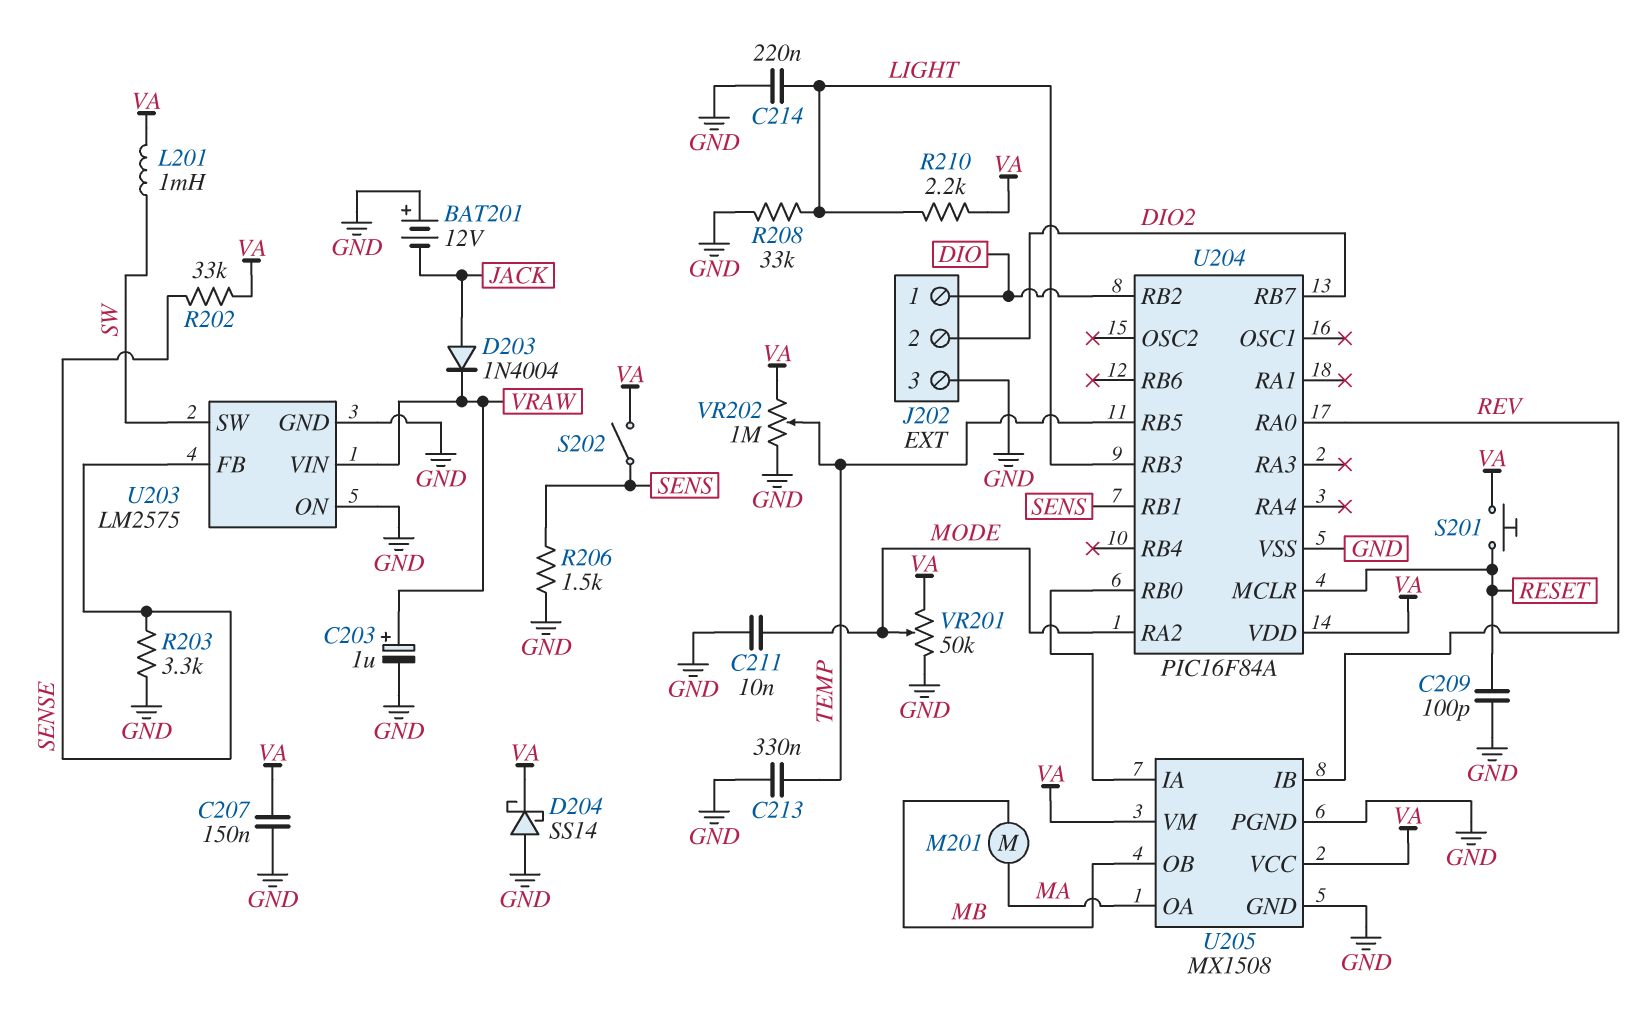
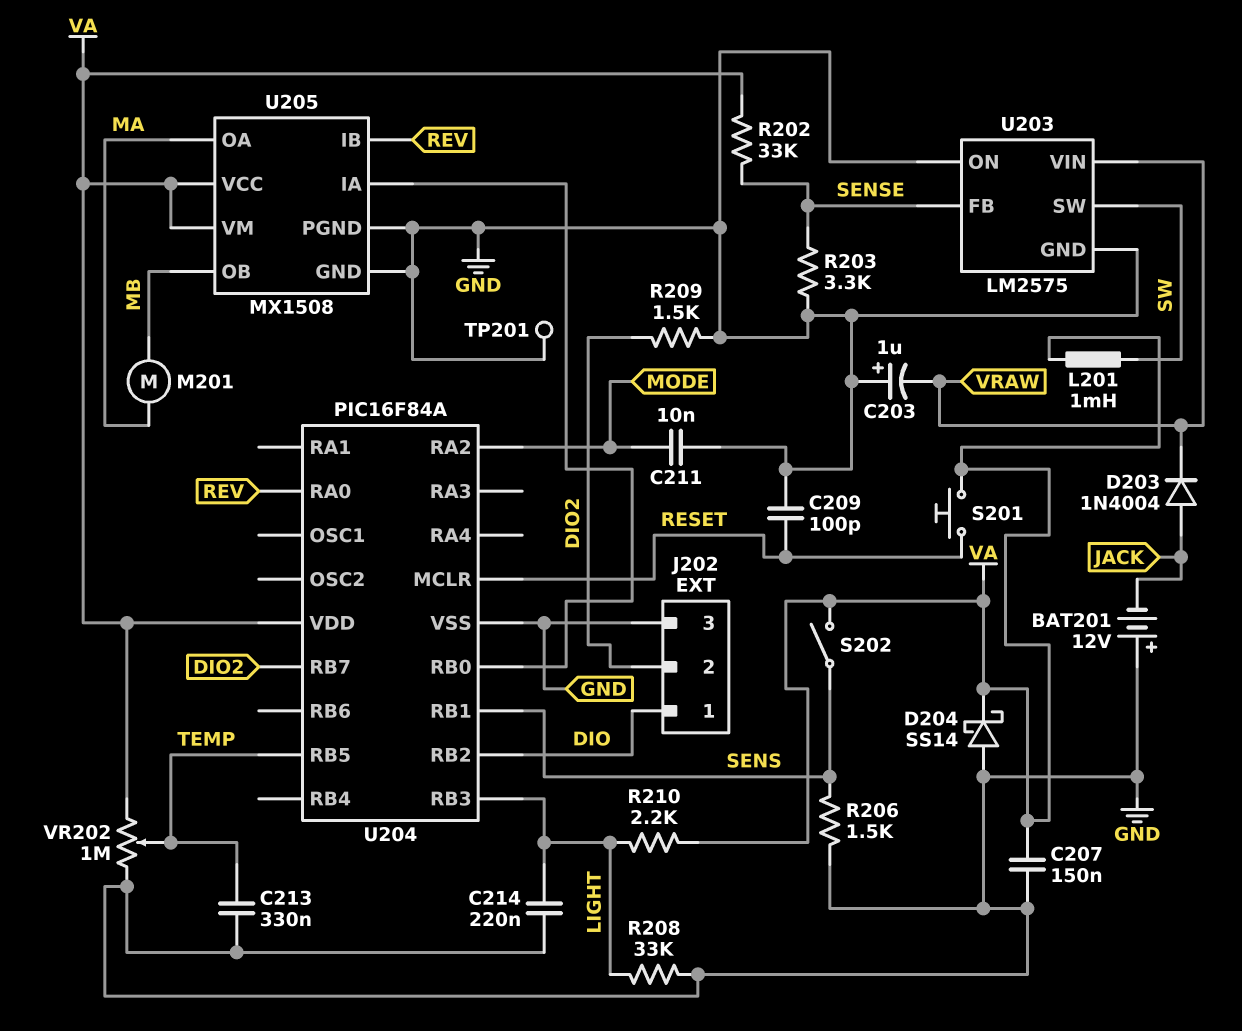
C203: 1uF (plus VRAW, minus GND) -> 1uF (plus GND, minus VRAW)
R209: none -> 1.5k (DIO2, GND)
TP201: none -> test point (GND)
VR201: 50k (GND, VA, wiper MODE) -> none

